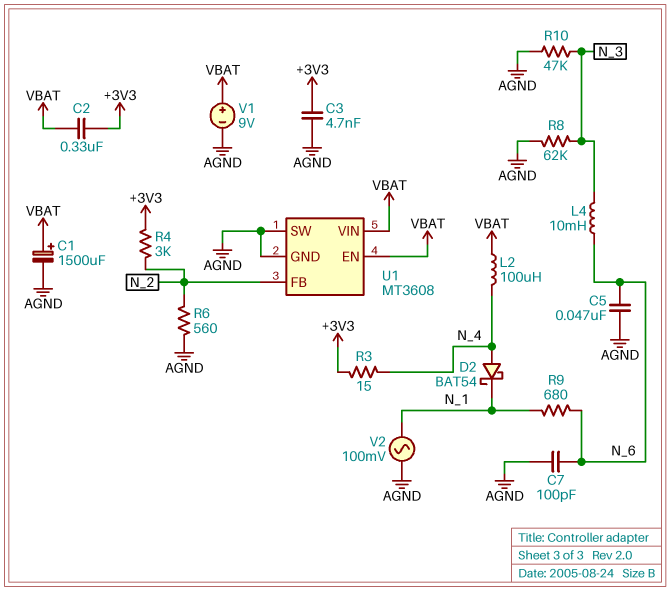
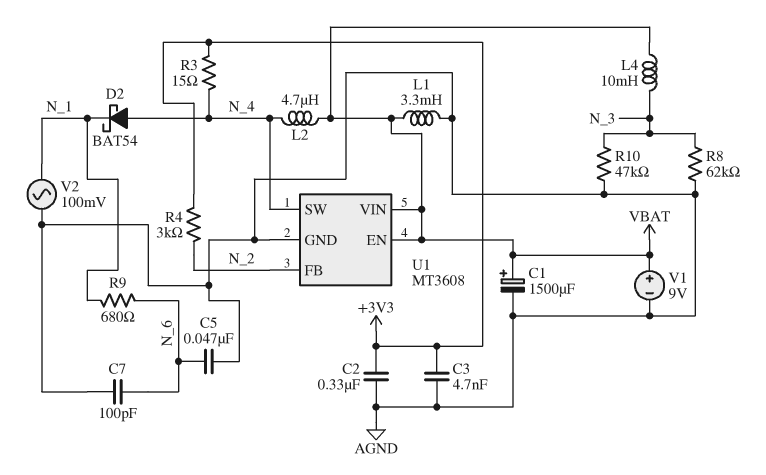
C2: 330nF (+3V3, VBAT) -> 330nF (+3V3, AGND)
L1: none -> 3.3mH (AGND, VBAT)
L2: 100uH (N_4, VBAT) -> 4.7uH (N_4, VBAT)
L4: 10mH (N_3, N_6) -> 10mH (N_3, VBAT)
R6: 560 (AGND, N_2) -> none
U1 pin SW: AGND -> N_4

